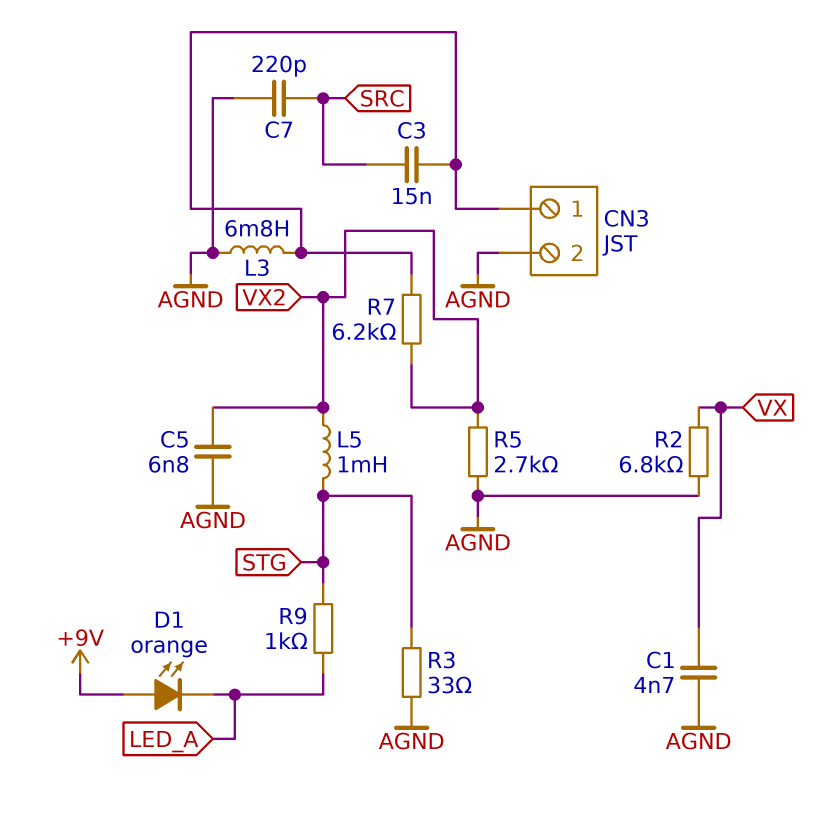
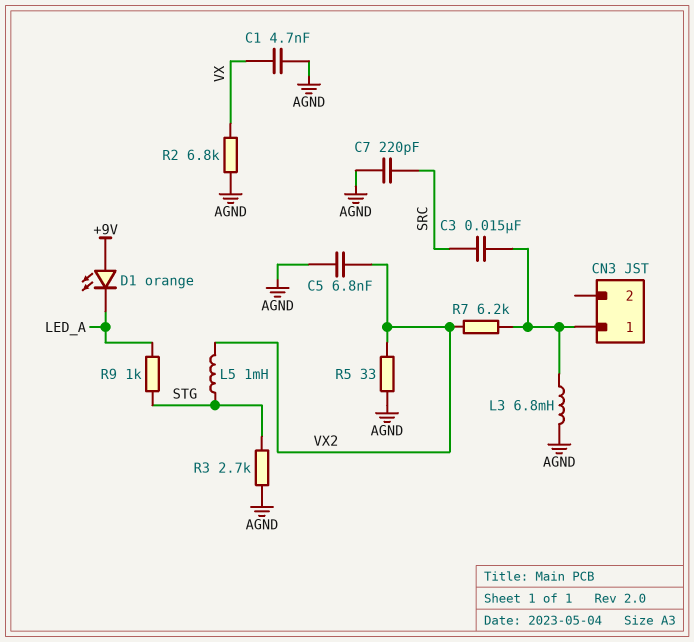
CN3 pin 2: AGND -> none
R3: 33 (AGND, STG) -> 2.7k (AGND, STG)
R5: 2.7k (AGND, VX2) -> 33 (AGND, VX2)

